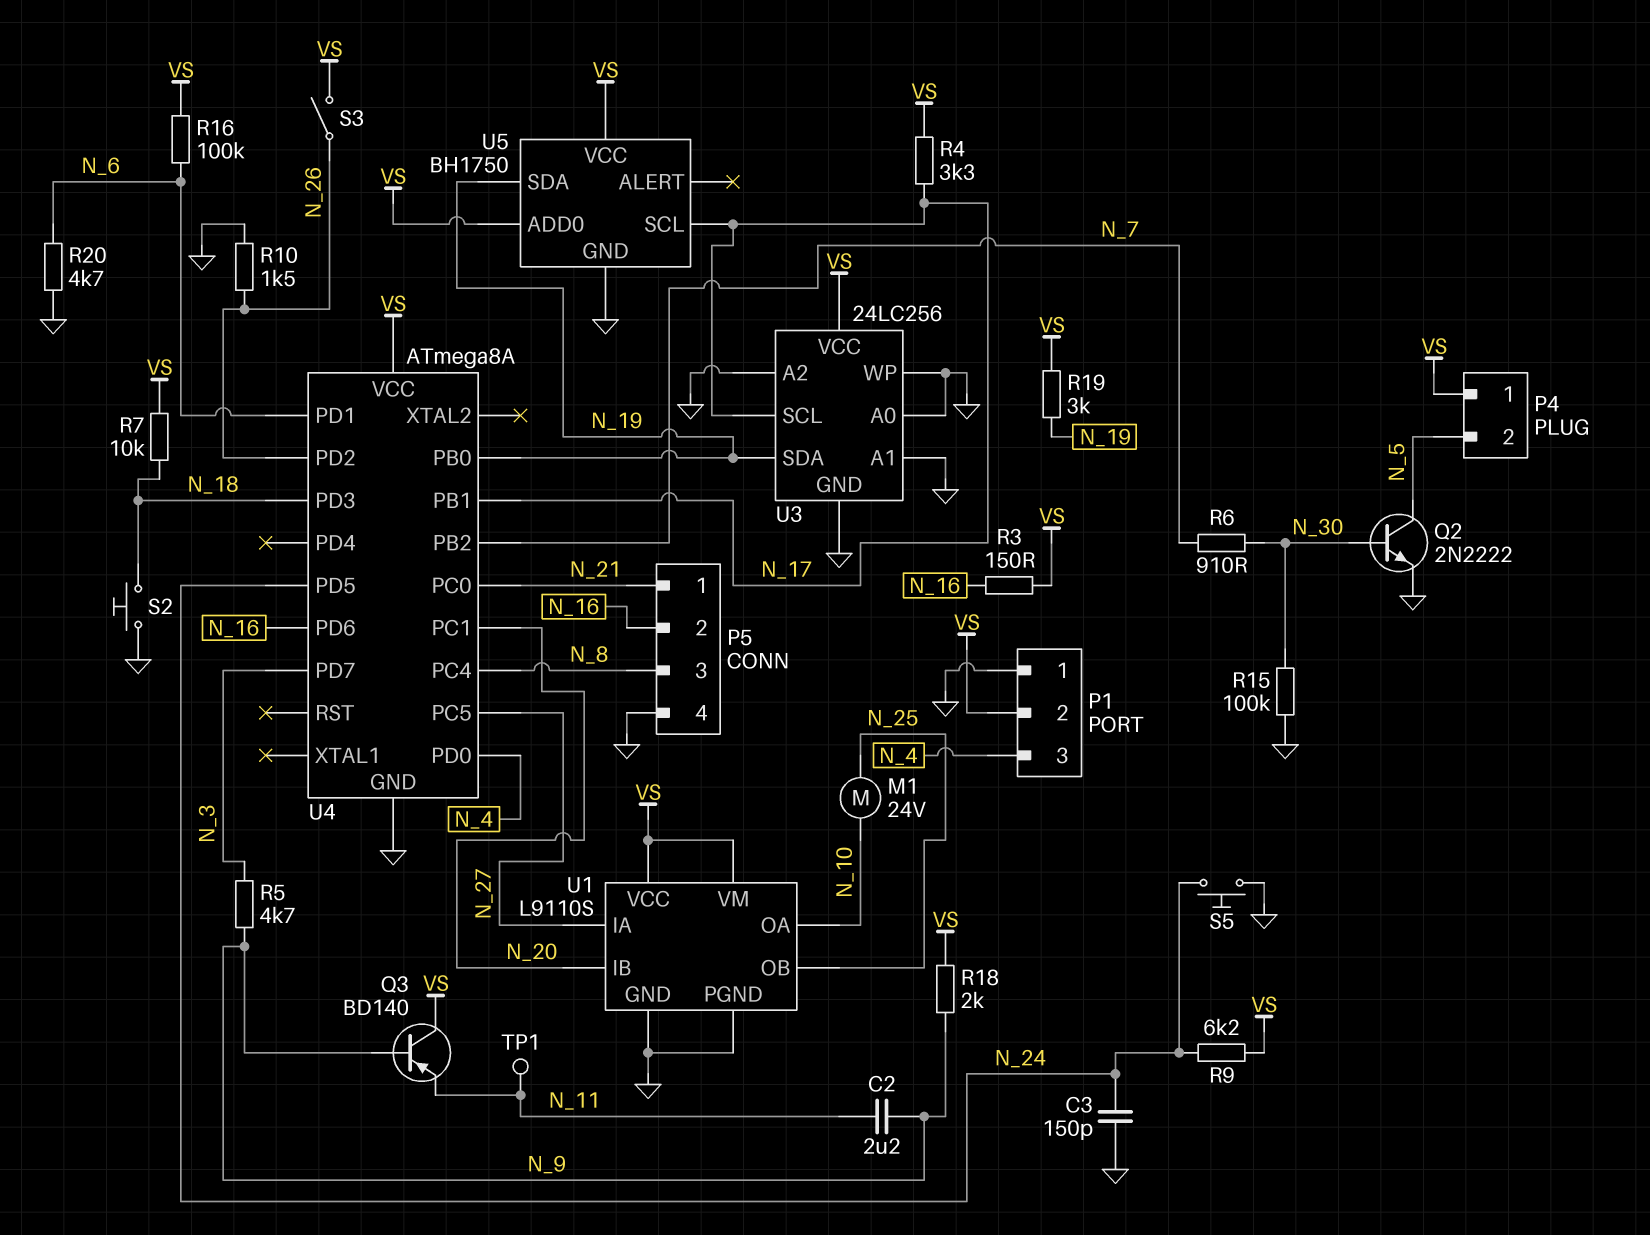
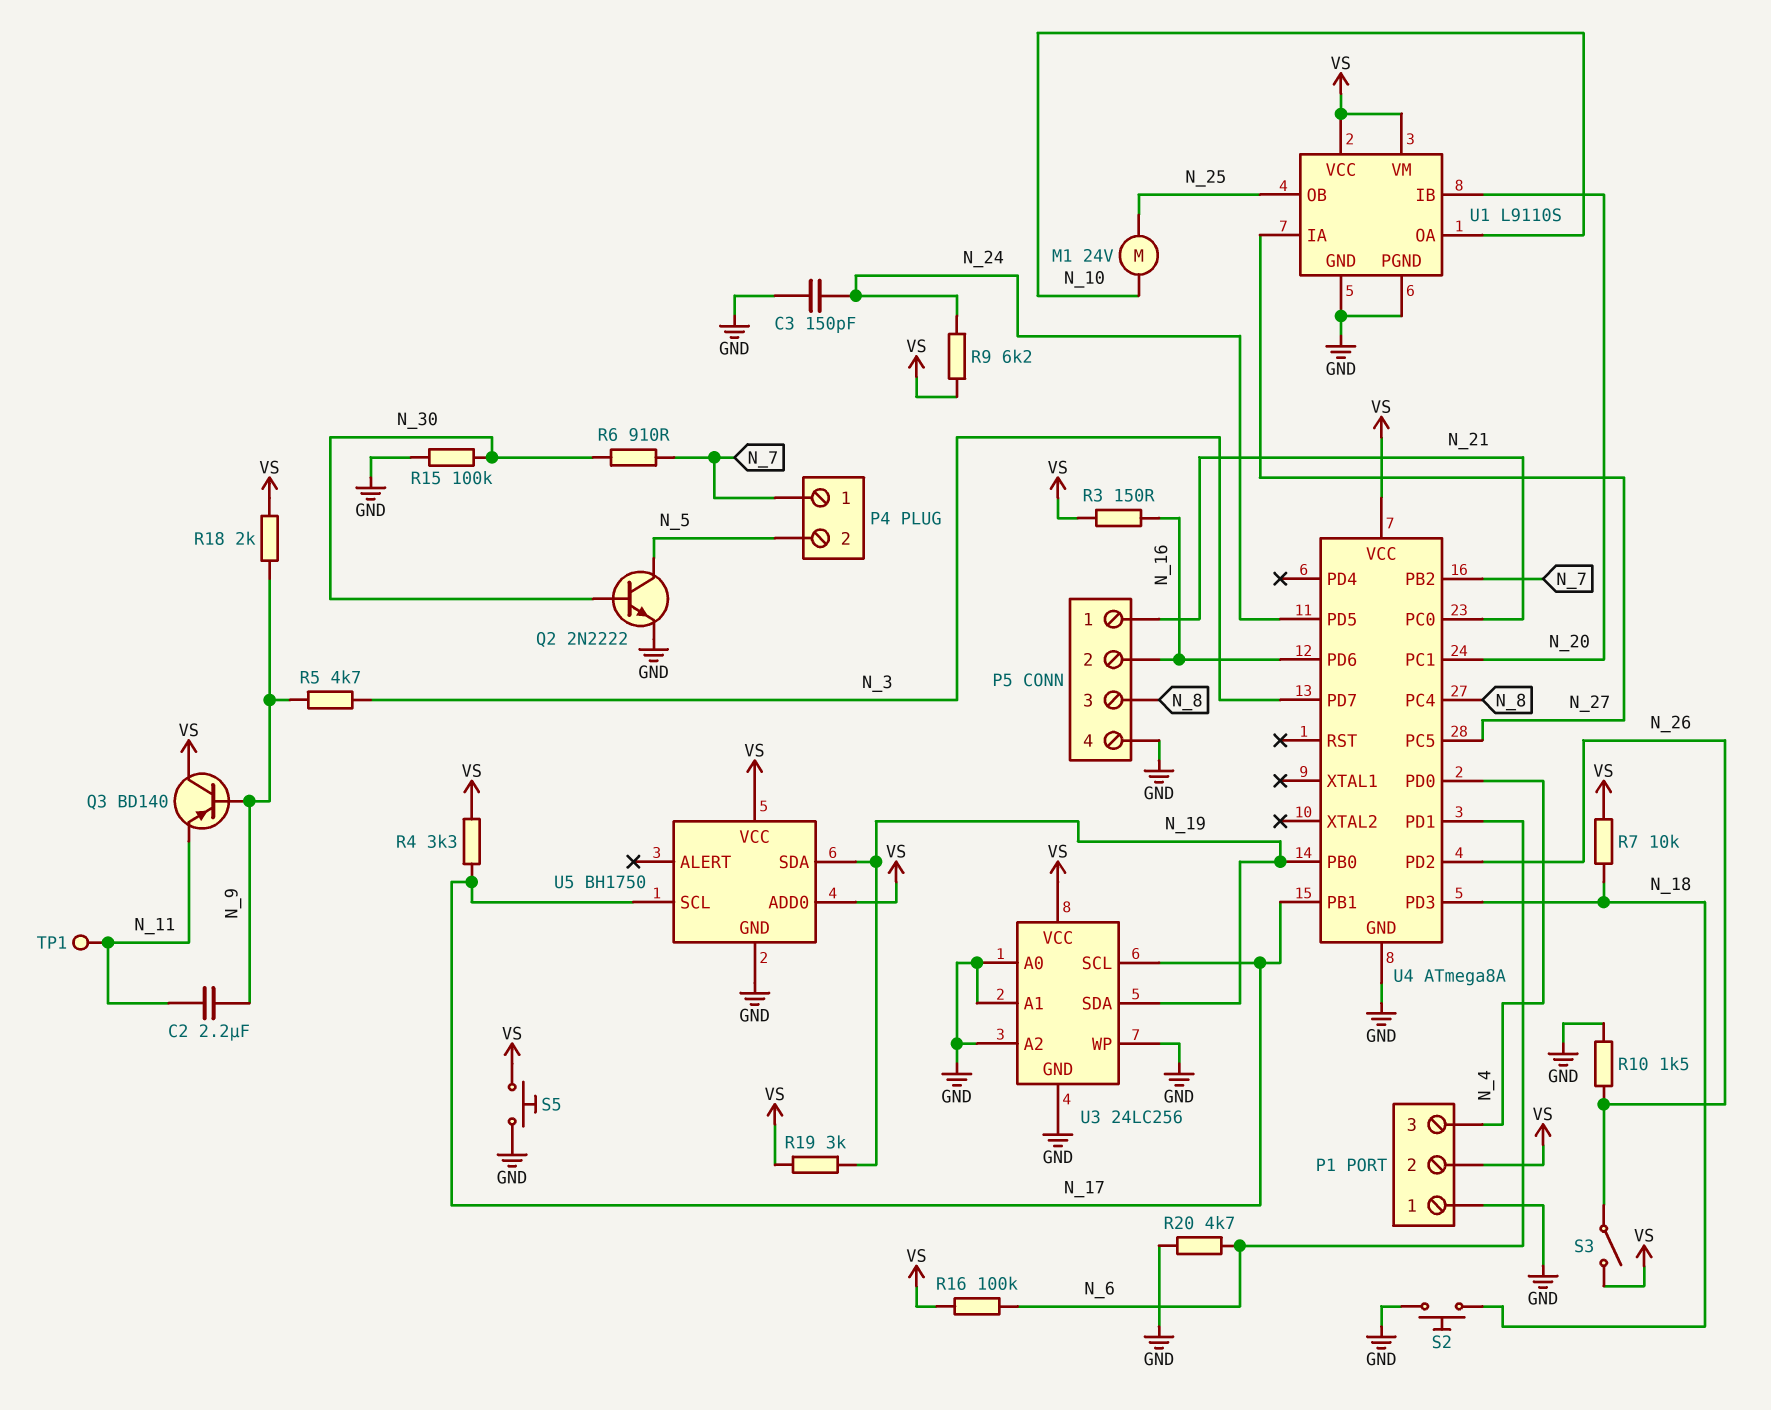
P4 pin 1: VS -> N_7
S5: button (GND, N_24) -> button (GND, VS)

